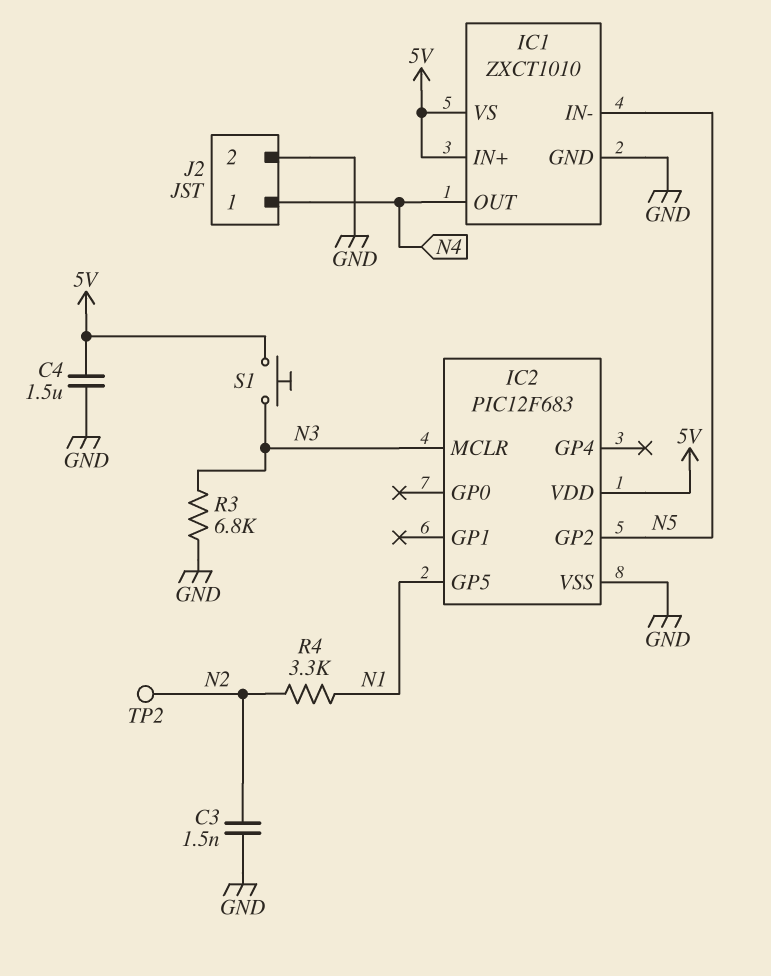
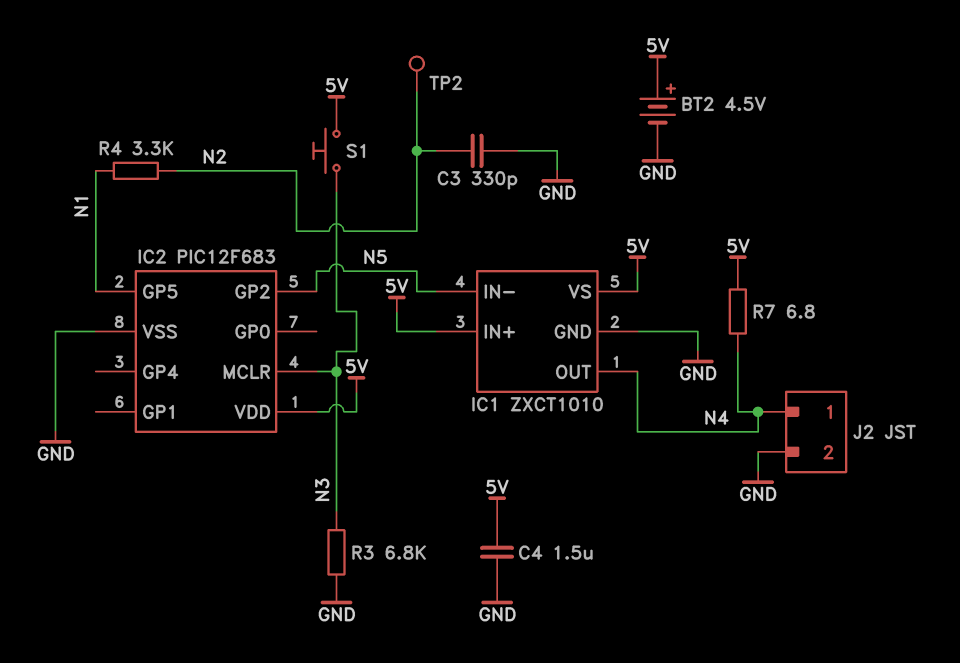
BT2: none -> 4.5V (plus 5V, minus GND)
C3: 1.5nF (GND, N2) -> 330pF (GND, N2)
R7: none -> 6.8 (5V, N4)

